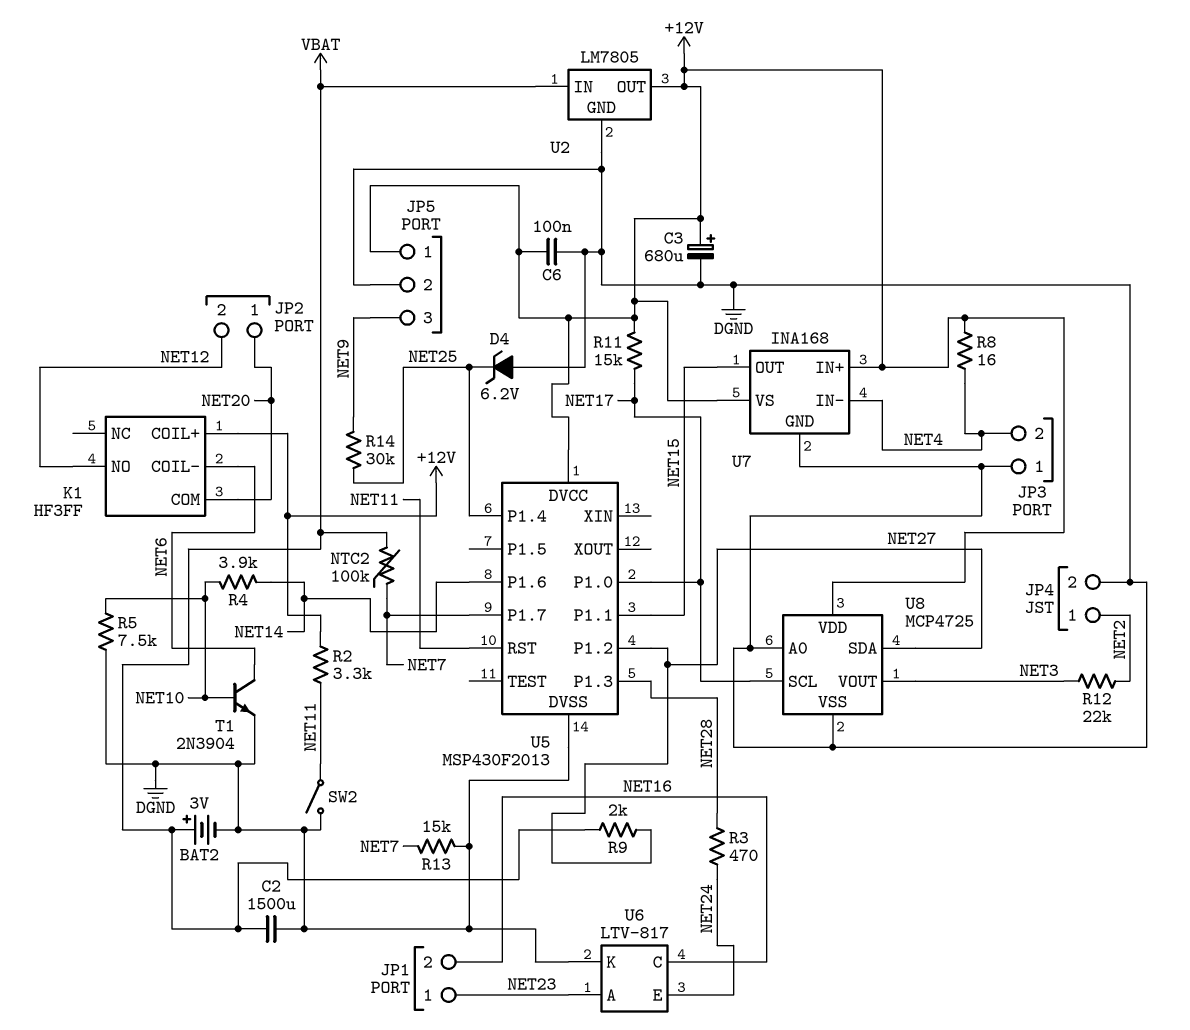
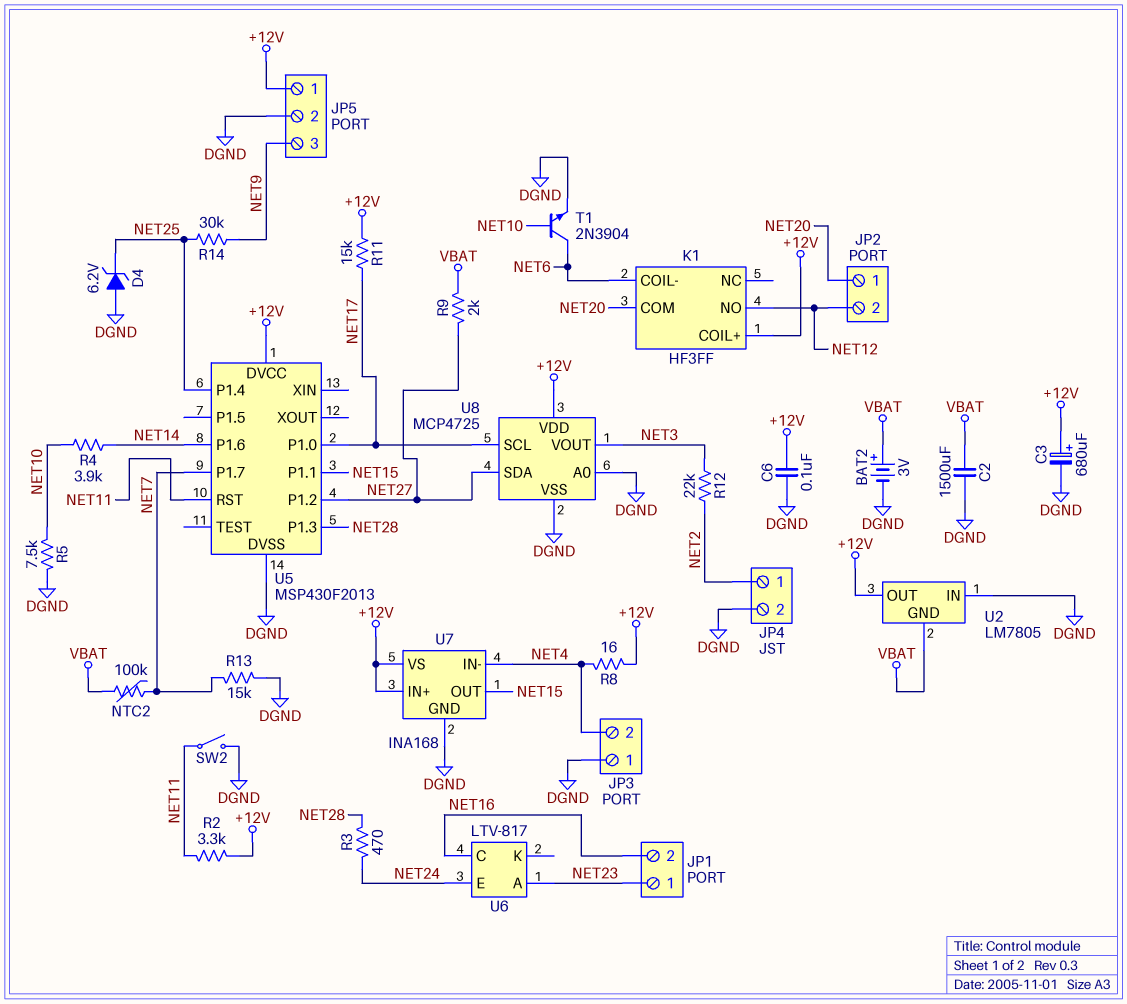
U2 pin GND: DGND -> VBAT
U2 pin IN: VBAT -> DGND
U6 pin K: DGND -> none

